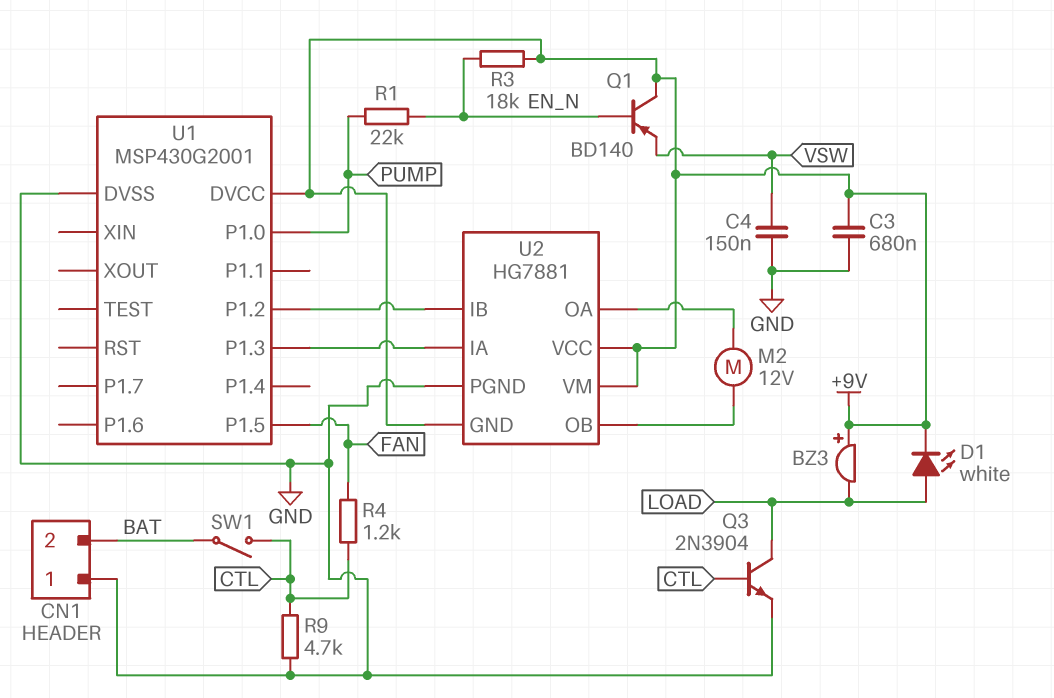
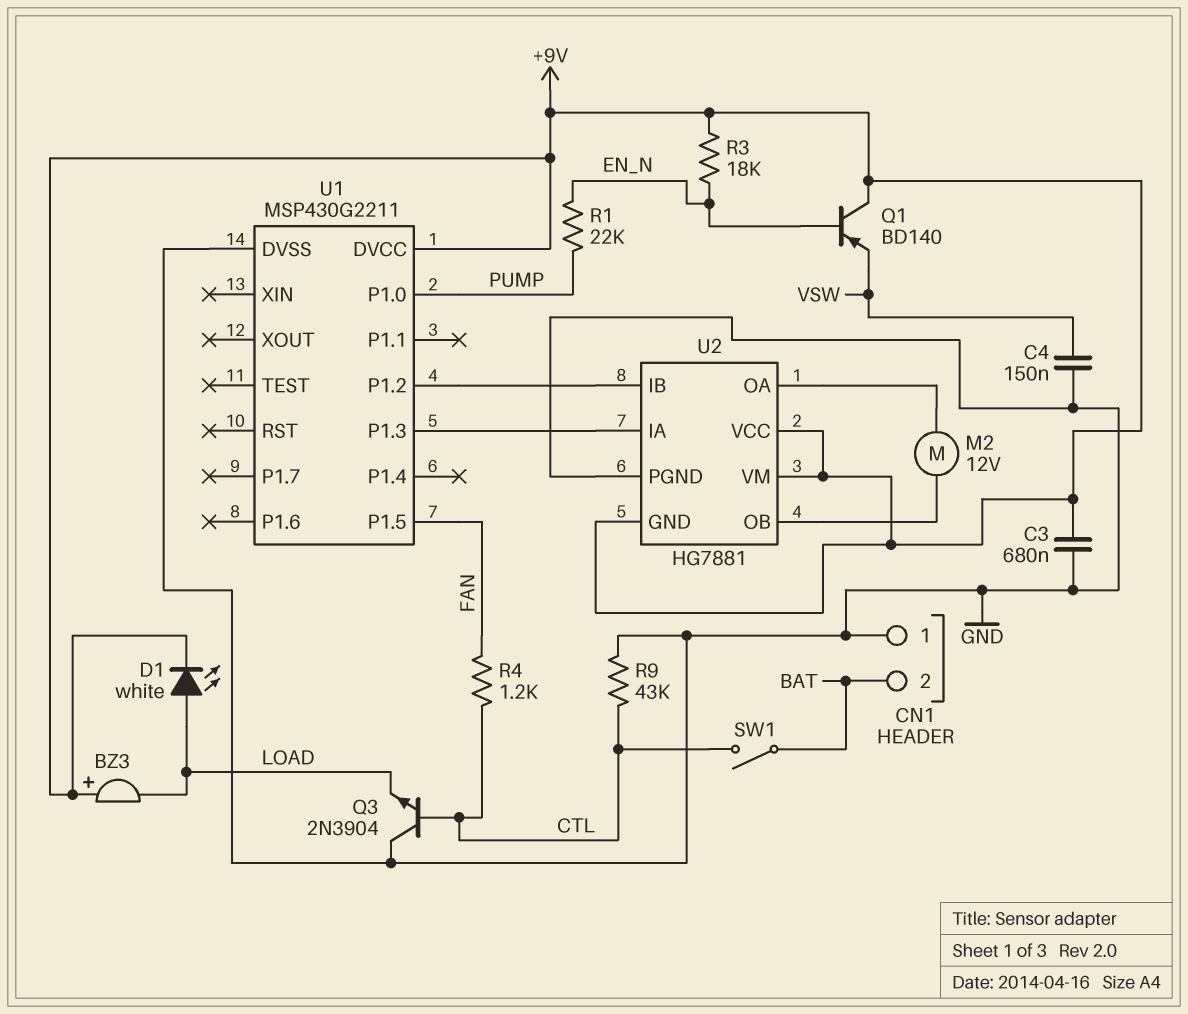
Q3: NPN 2N3904 (B CTL, C LOAD, E GND) -> NPN 2N3904 (B CTL, C GND, E LOAD)
R9: 4.7k (CTL, GND) -> 43k (CTL, GND)
U1: MSP430G2001 -> MSP430G2211

